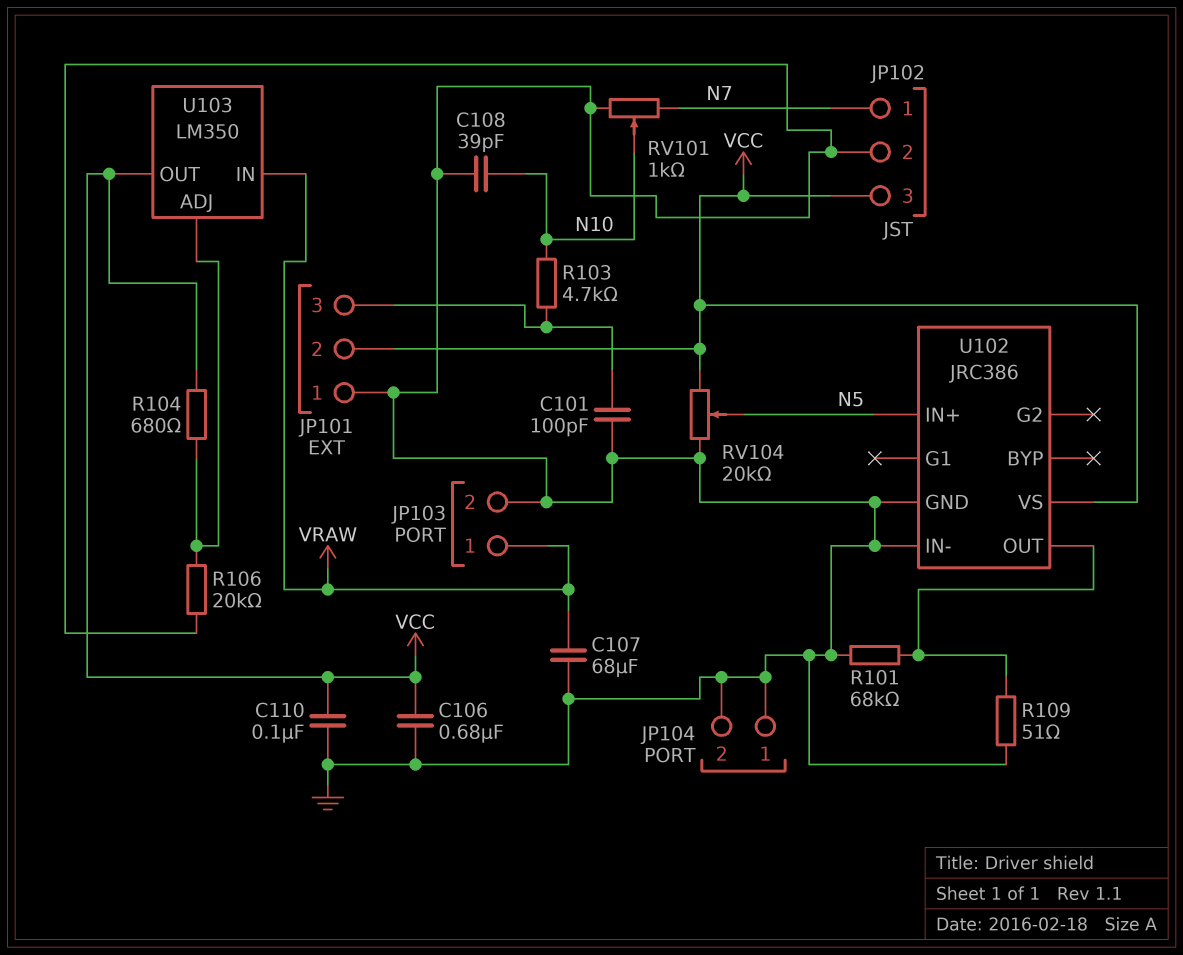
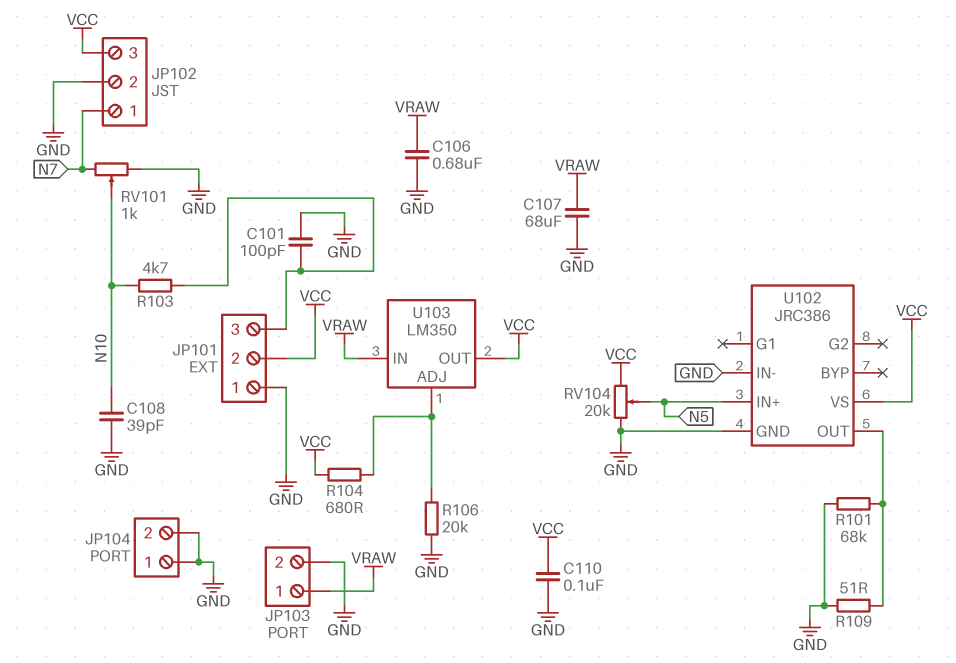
C106: 680nF (GND, VCC) -> 680nF (GND, VRAW)

